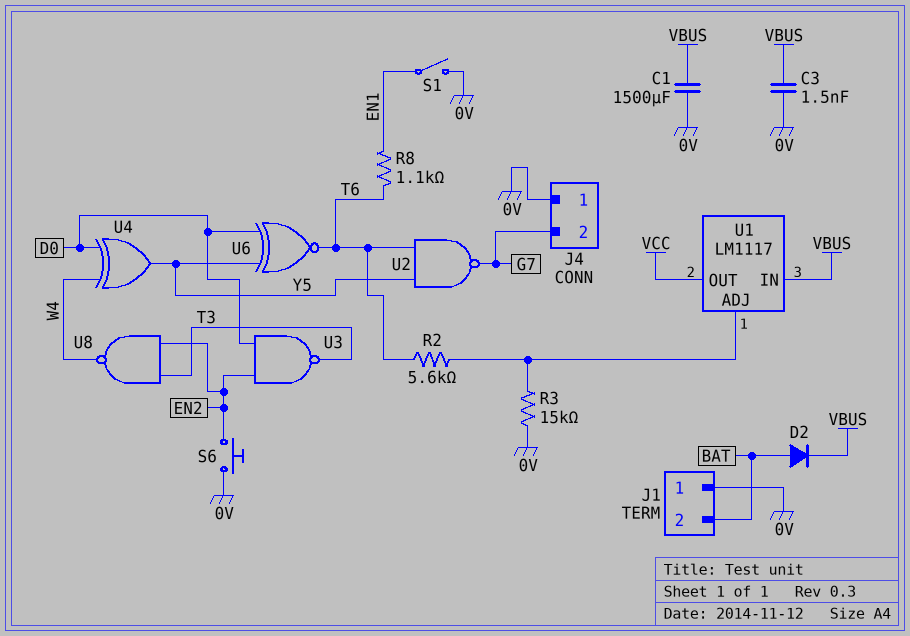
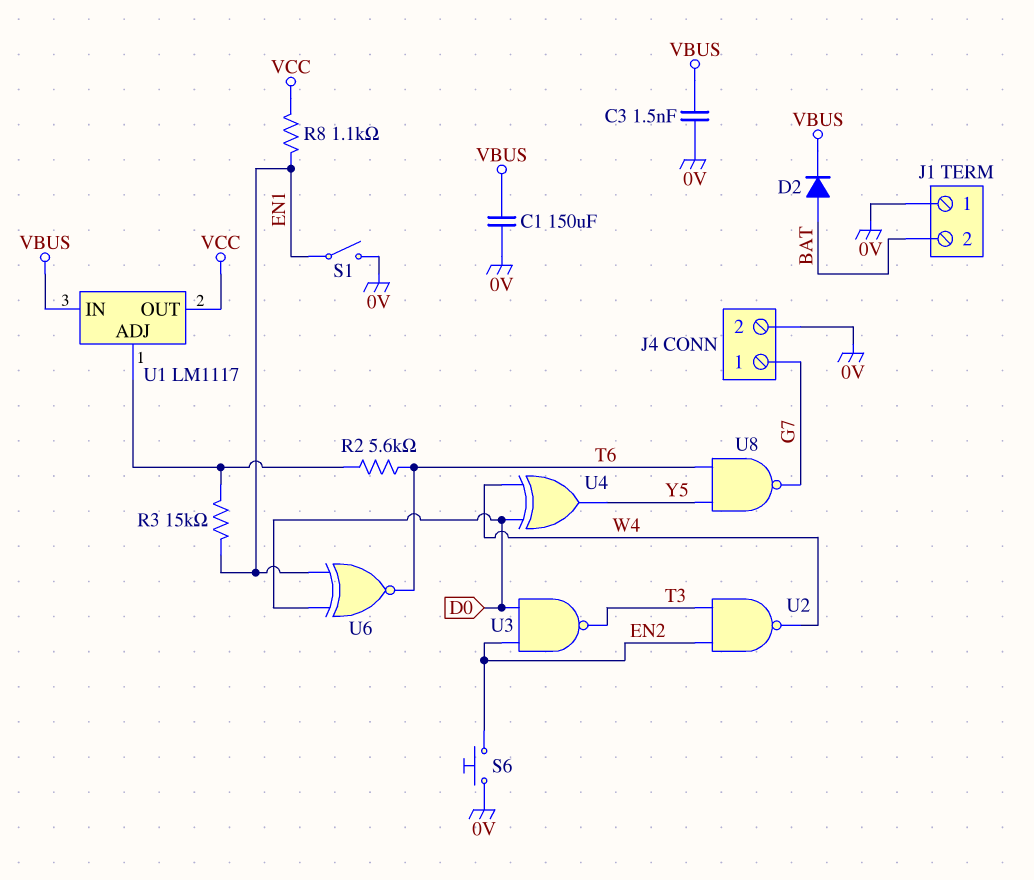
C1: 1500uF (0V, VBUS) -> 150uF (0V, VBUS)
J4 pin 1: 0V -> G7
J4 pin 2: G7 -> 0V
R3: 15k (0V, U1/ADJ) -> 15k (EN1, U1/ADJ)
R8: 1.1k (EN1, T6) -> 1.1k (EN1, VCC)
U2: NAND (in T6, in Y5, out G7) -> NAND (in EN2, in T3, out W4)
U6: XNOR (in D0, in Y5, out T6) -> XNOR (in D0, in EN1, out T6)
U8: NAND (in EN2, in T3, out W4) -> NAND (in T6, in Y5, out G7)

